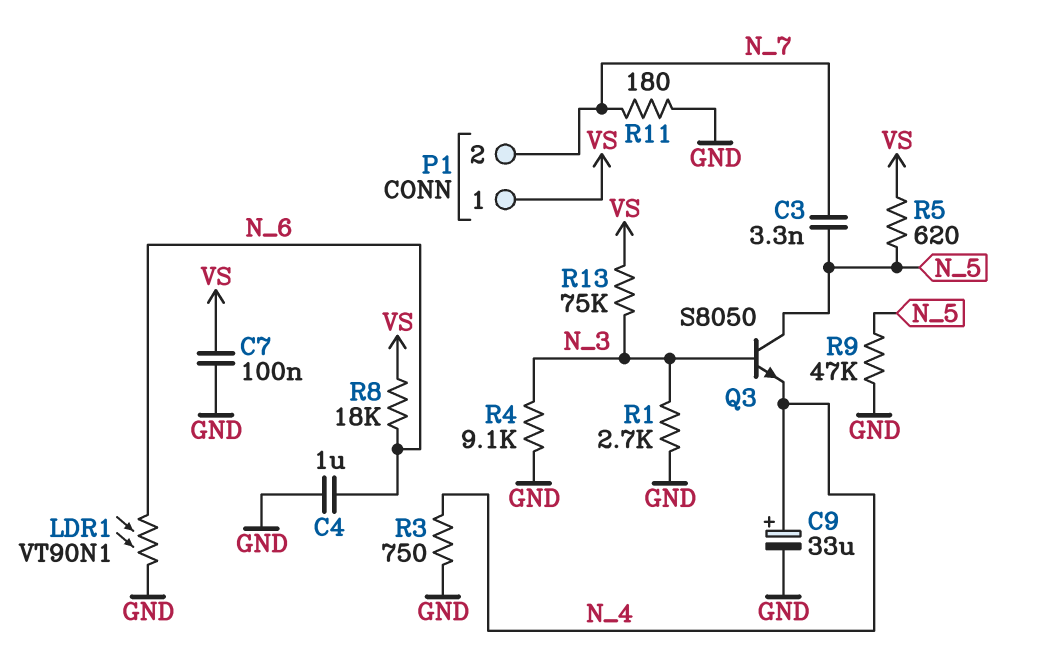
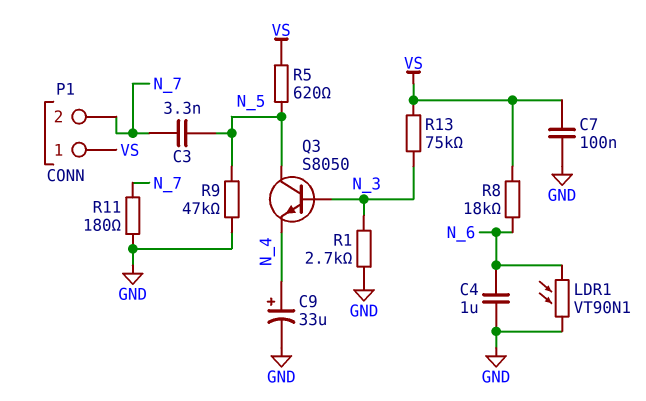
R3: 750 (GND, N_4) -> none
R4: 9.1k (GND, N_3) -> none

